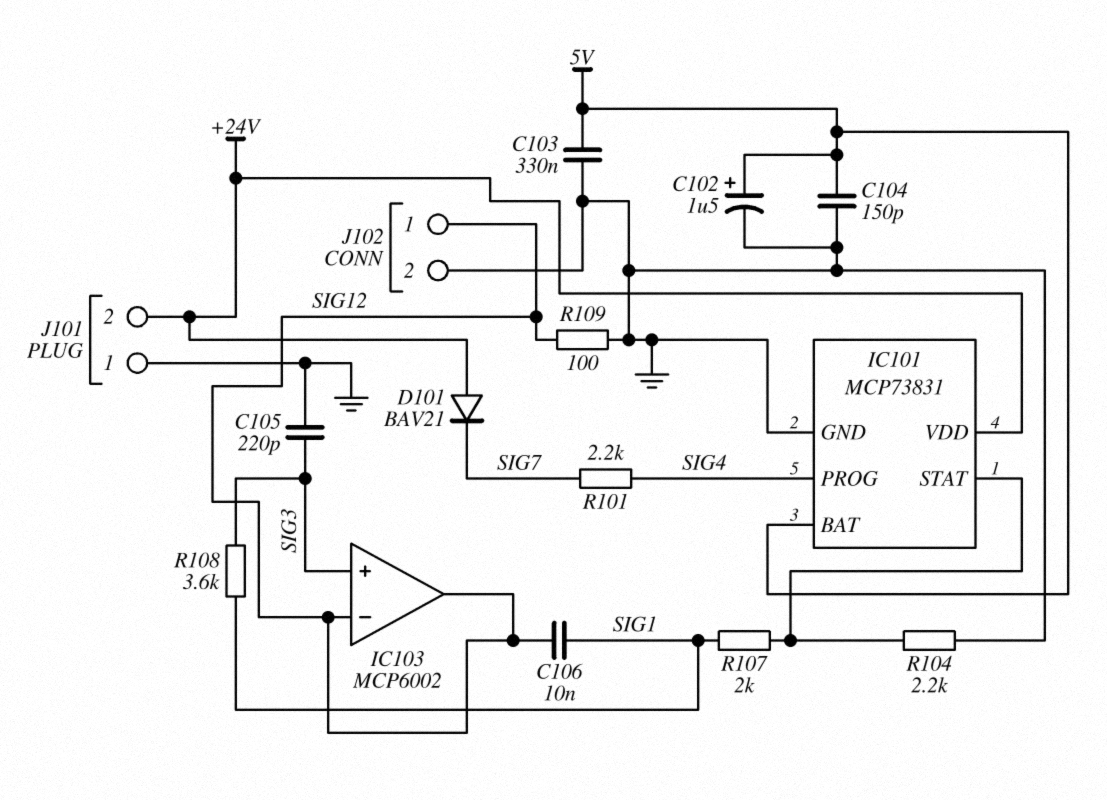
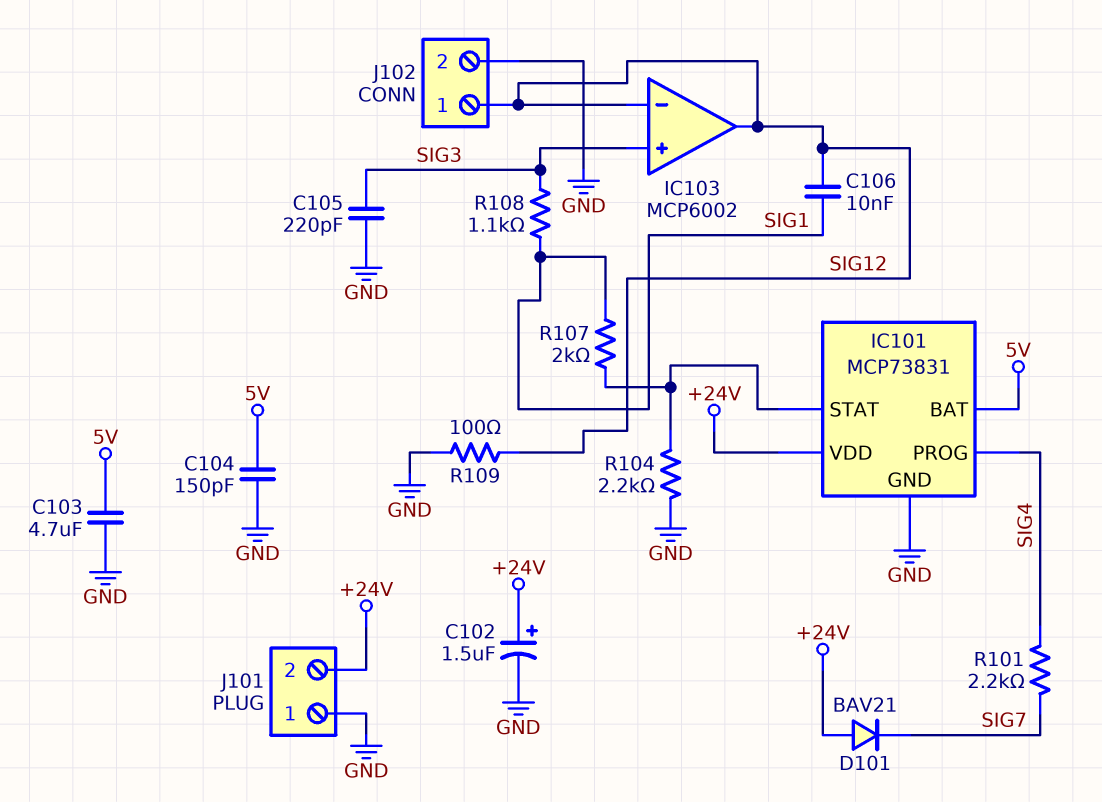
C102: 1.5uF (plus 5V, minus GND) -> 1.5uF (plus +24V, minus GND)
C103: 330nF (5V, GND) -> 4.7uF (5V, GND)
R108: 3.6k (SIG1, SIG3) -> 1.1k (SIG1, SIG3)

